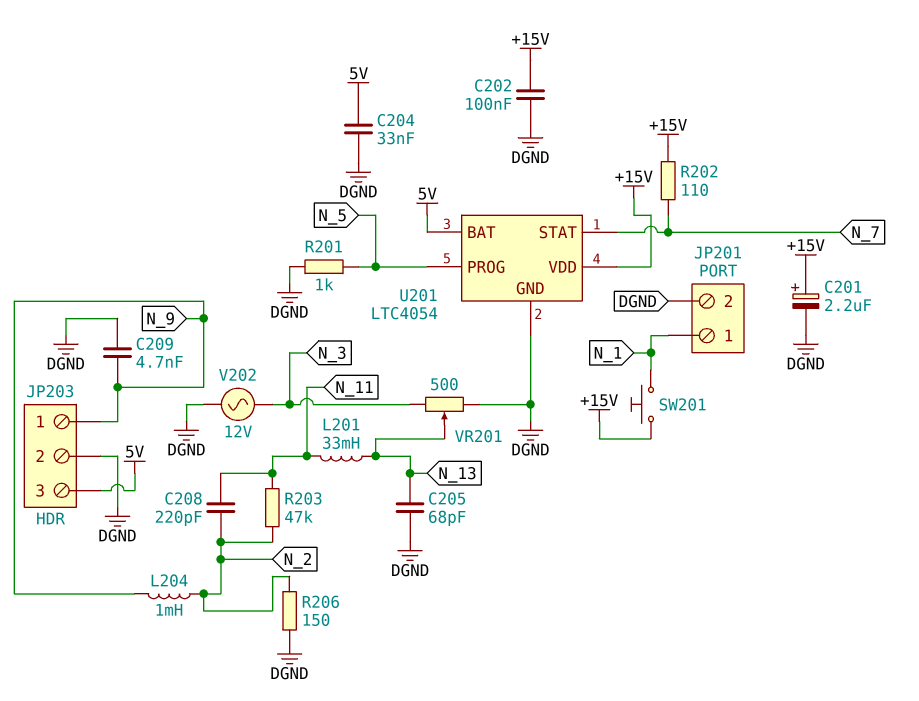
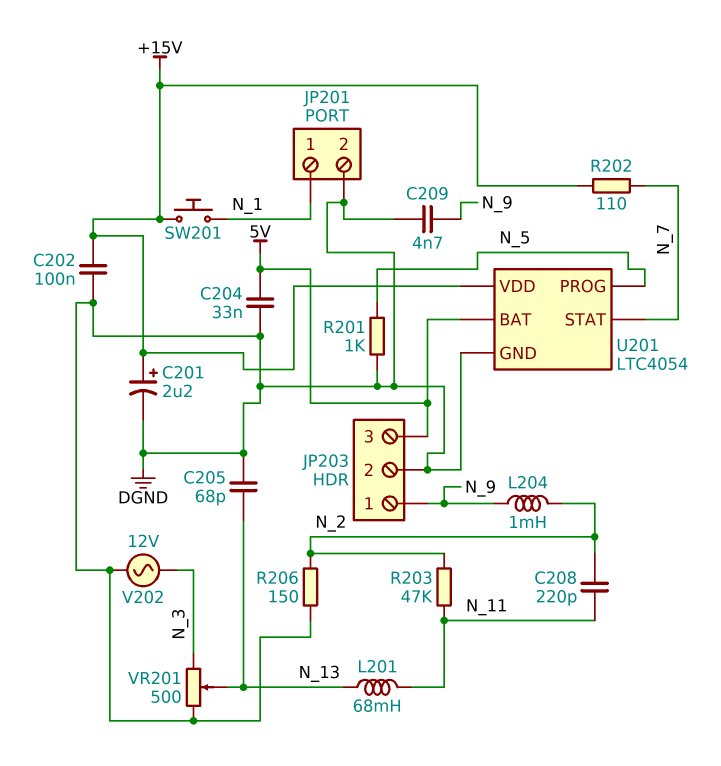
L201: 33mH (N_11, N_13) -> 68mH (N_11, N_13)

